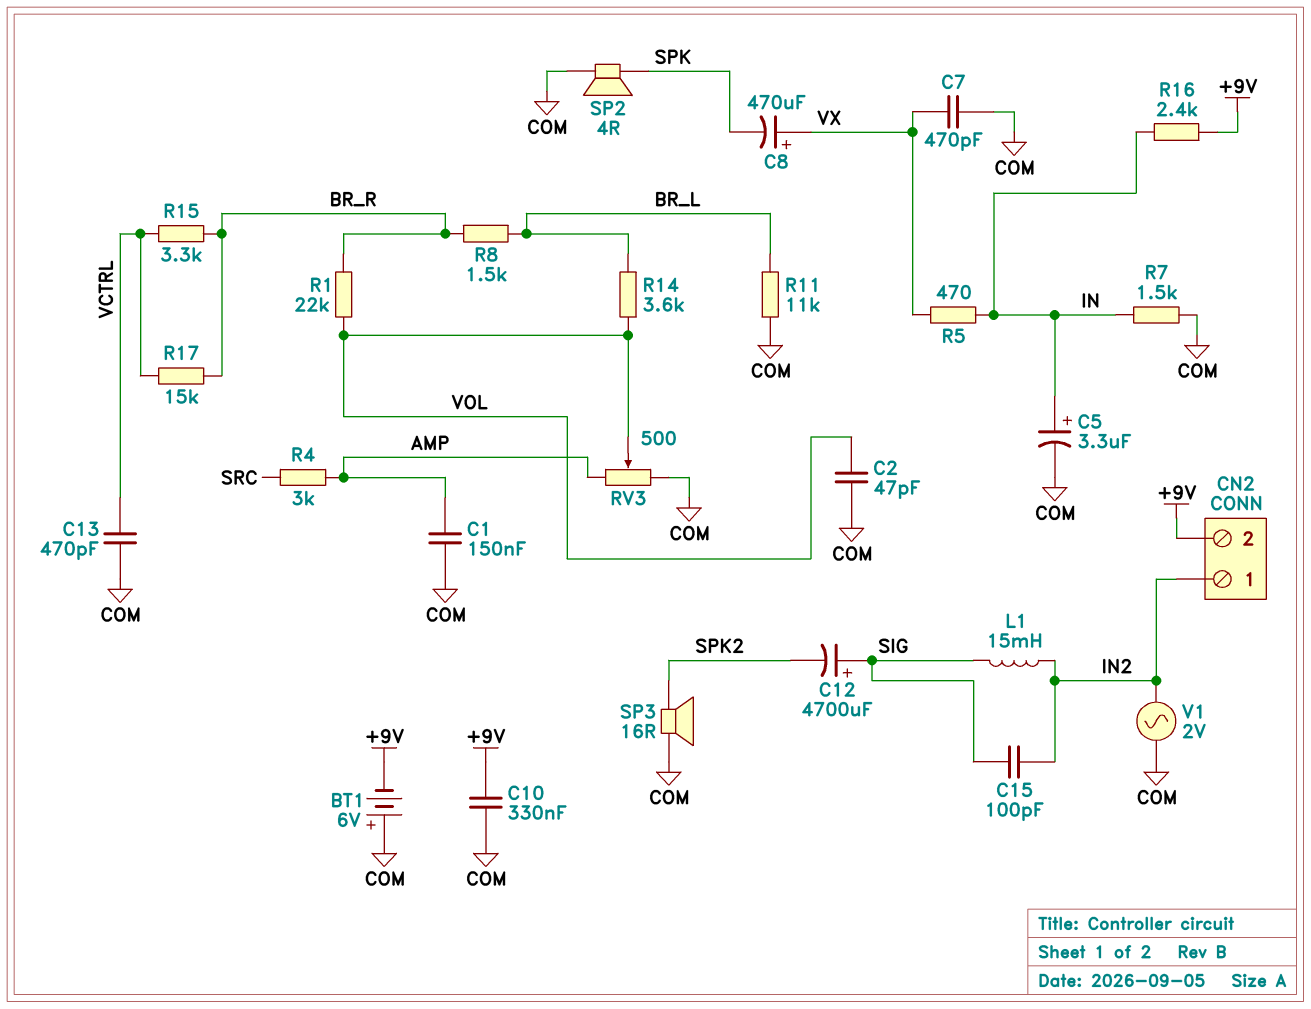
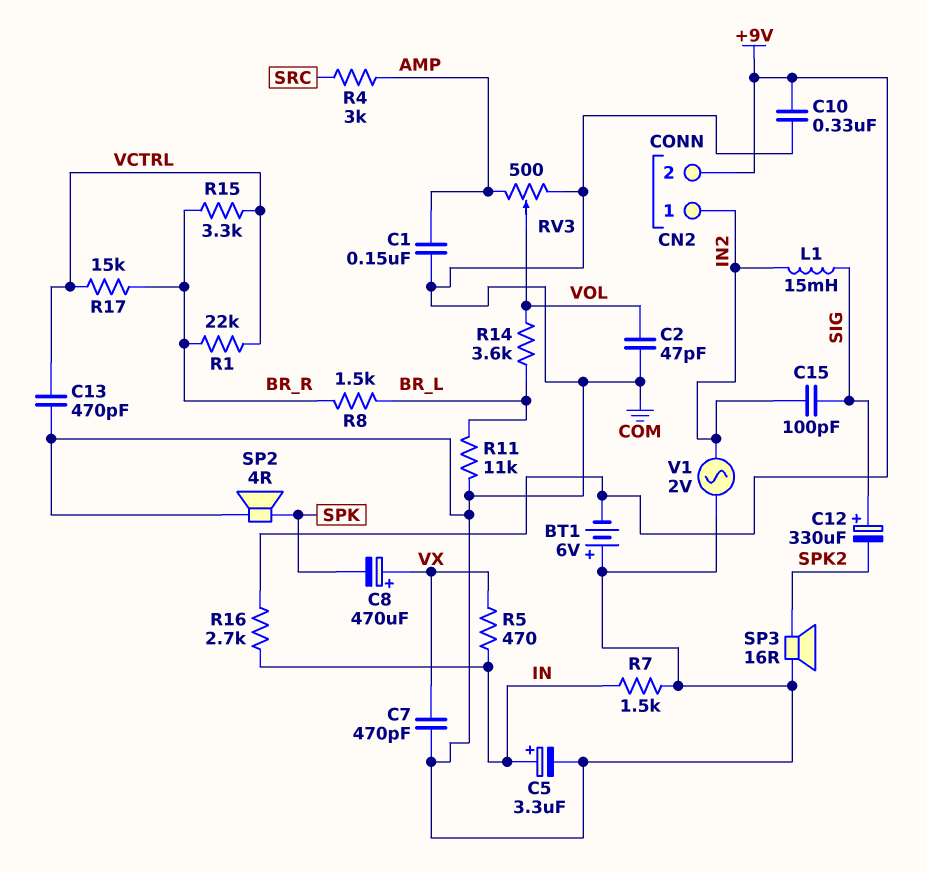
C12: 4700uF (plus SIG, minus SPK2) -> 330uF (plus SIG, minus SPK2)
R1: 22k (BR_R, VOL) -> 22k (BR_R, VCTRL)
R16: 2.4k (+9V, IN) -> 2.7k (+9V, IN)

